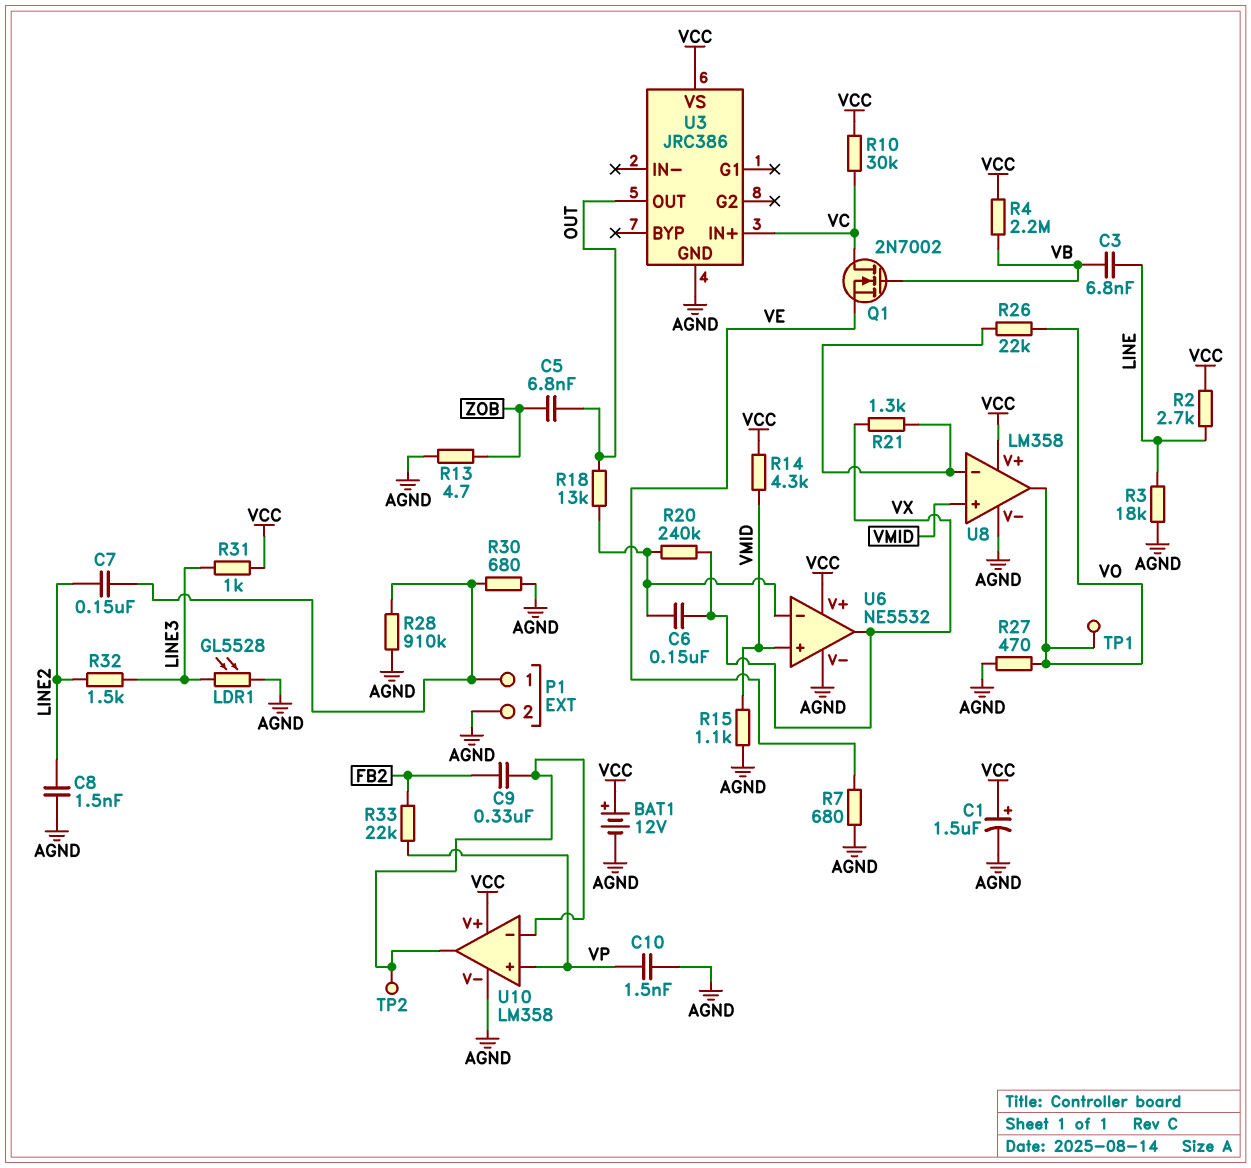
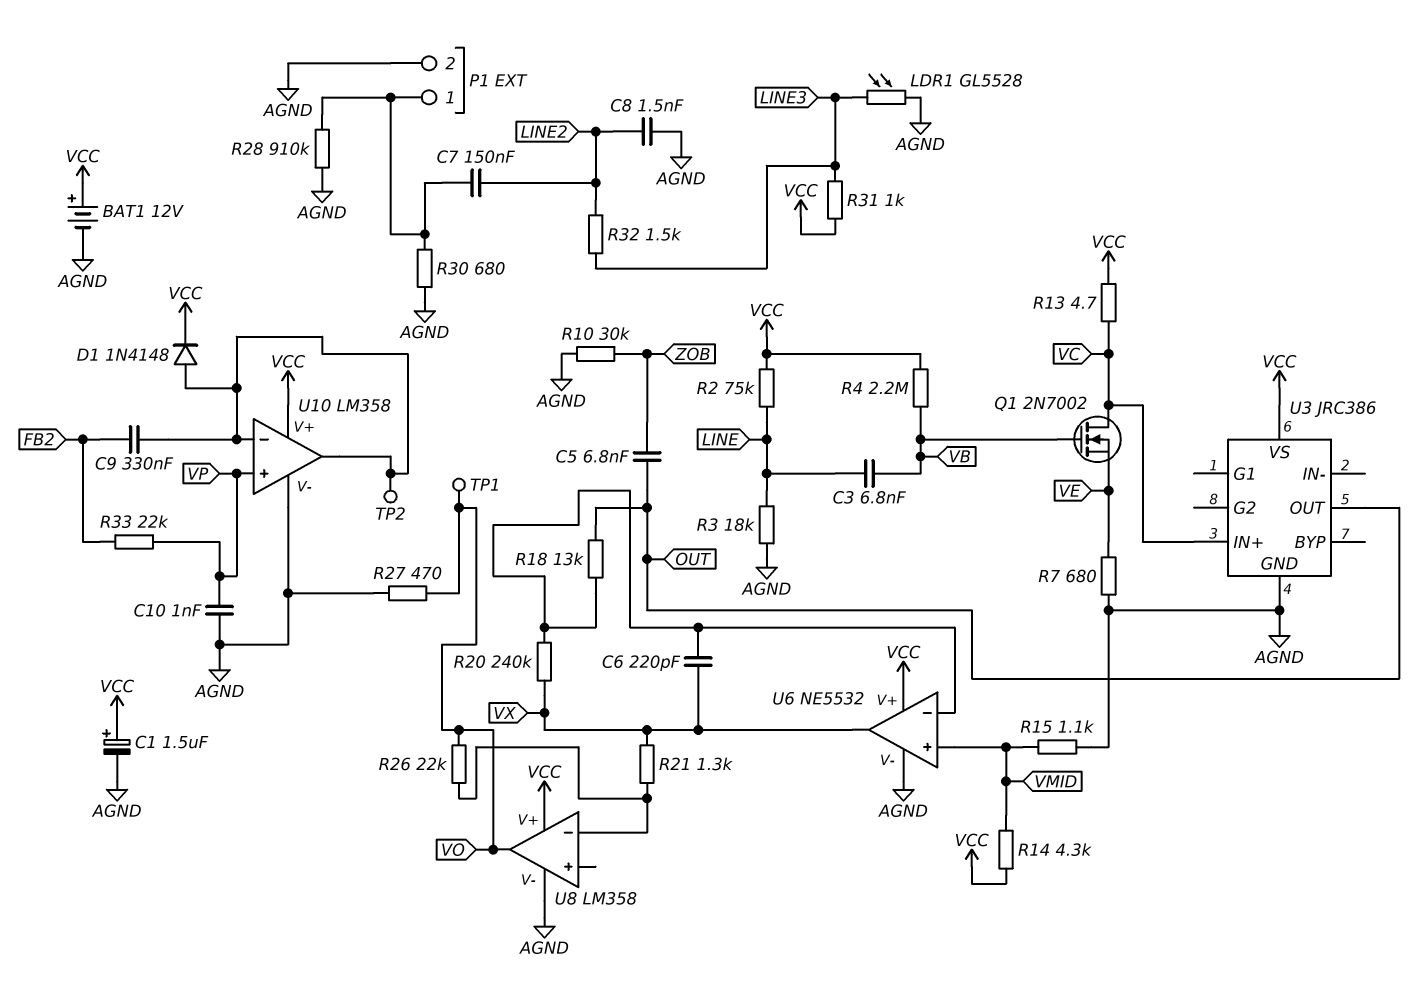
C6: 150nF (U6/in-, VX) -> 220pF (U6/in-, VX)
C10: 1.5nF (AGND, VP) -> 1nF (AGND, VP)
D1: none -> diode 1N4148 (A U10/in-, K VCC)
R2: 2.7k (LINE, VCC) -> 75k (LINE, VCC)
R10: 30k (VC, VCC) -> 30k (AGND, ZOB)
R13: 4.7 (AGND, ZOB) -> 4.7 (VC, VCC)
U8 pin in+: VMID -> none

